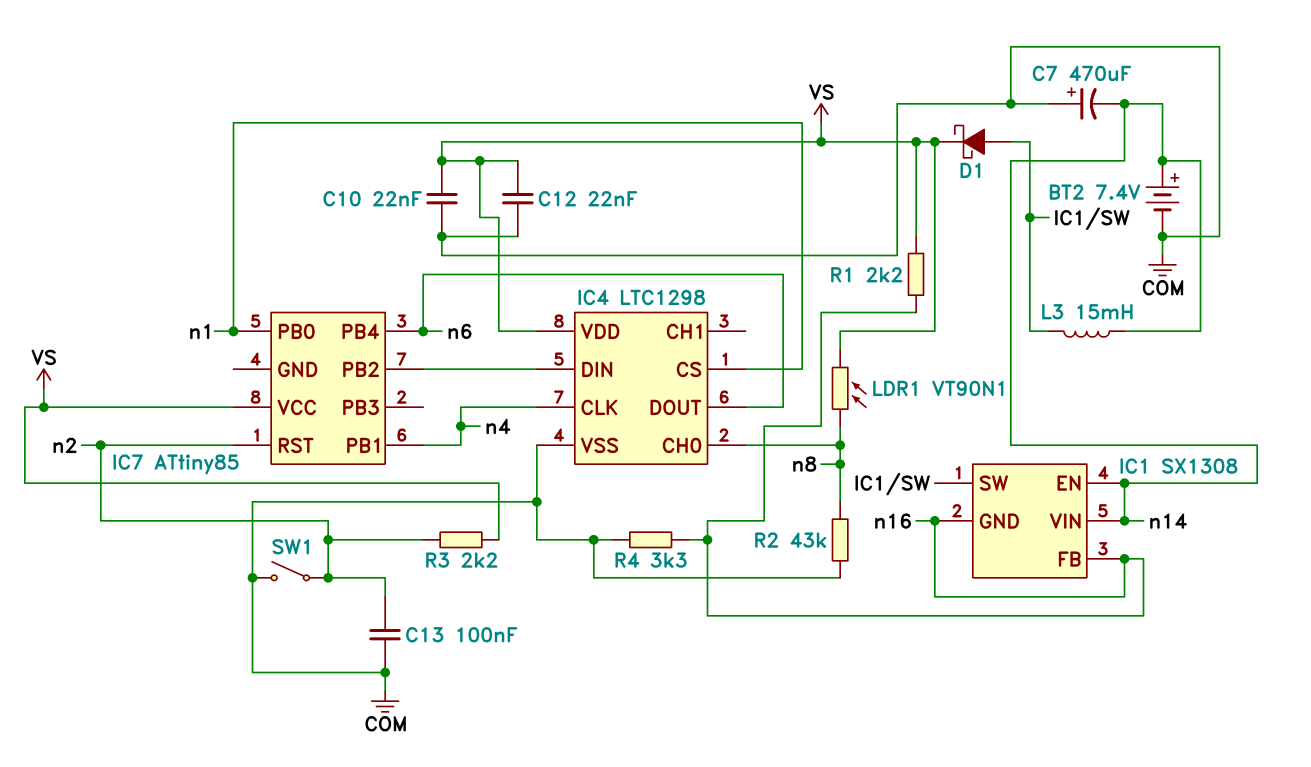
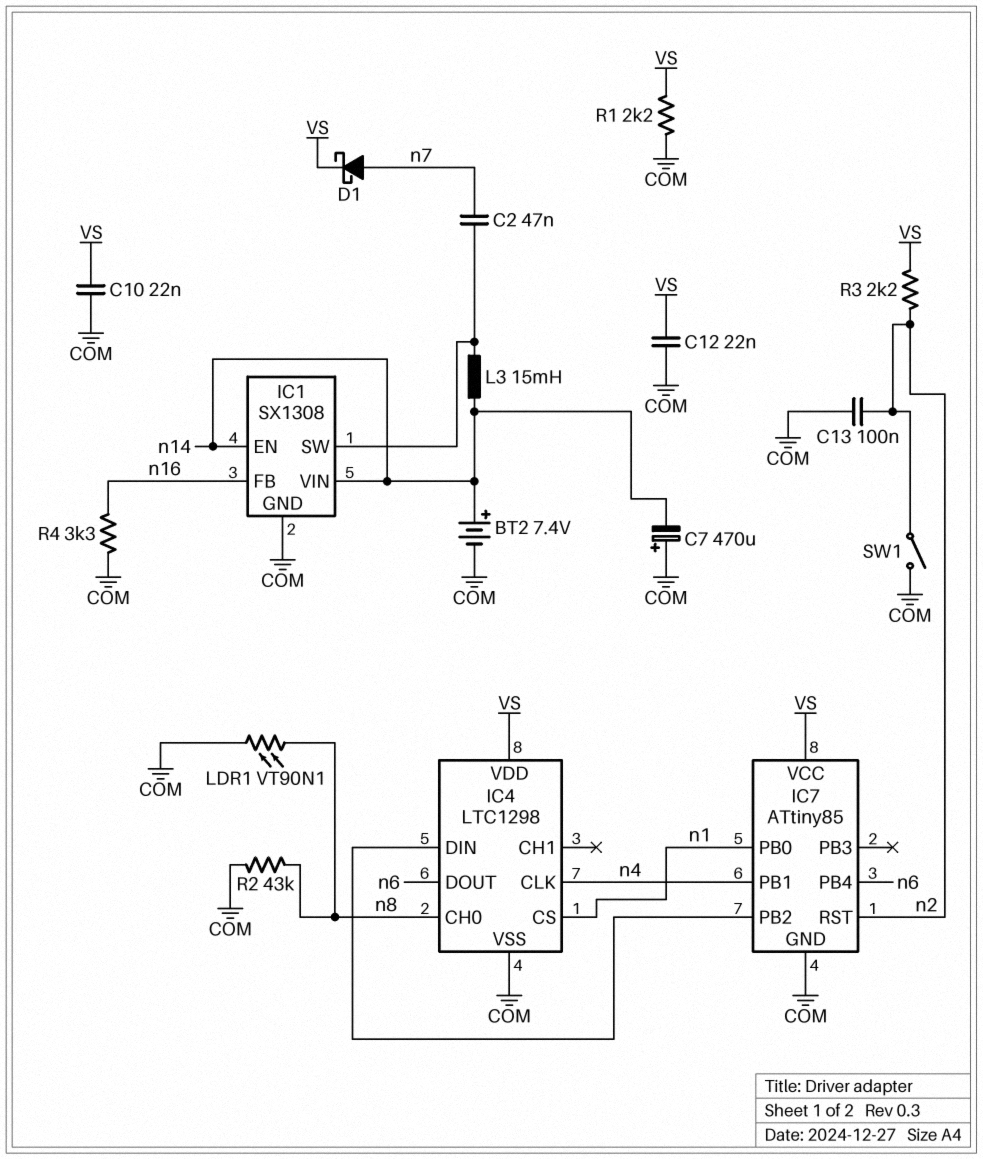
C2: none -> 47nF (IC1/SW, n7)
D1: schottky (A IC1/SW, K VS) -> schottky (A n7, K VS)
IC1 pin GND: n16 -> COM
IC7 pin GND: none -> COM
LDR1: VT90N1 (VS, n8) -> VT90N1 (COM, n8)
R1: 2.2k (VS, n16) -> 2.2k (COM, VS)

